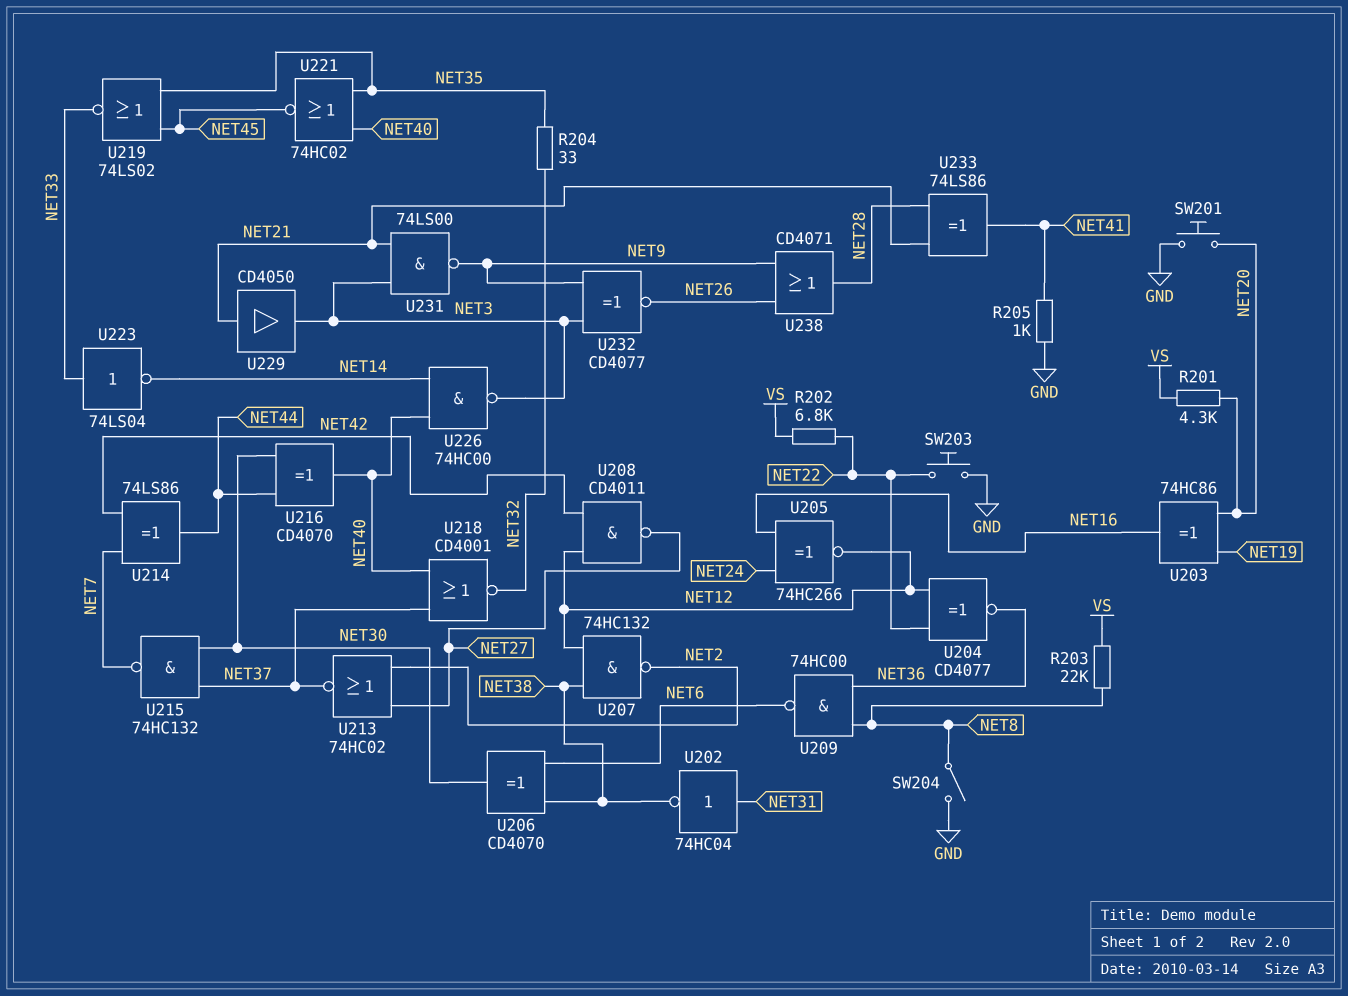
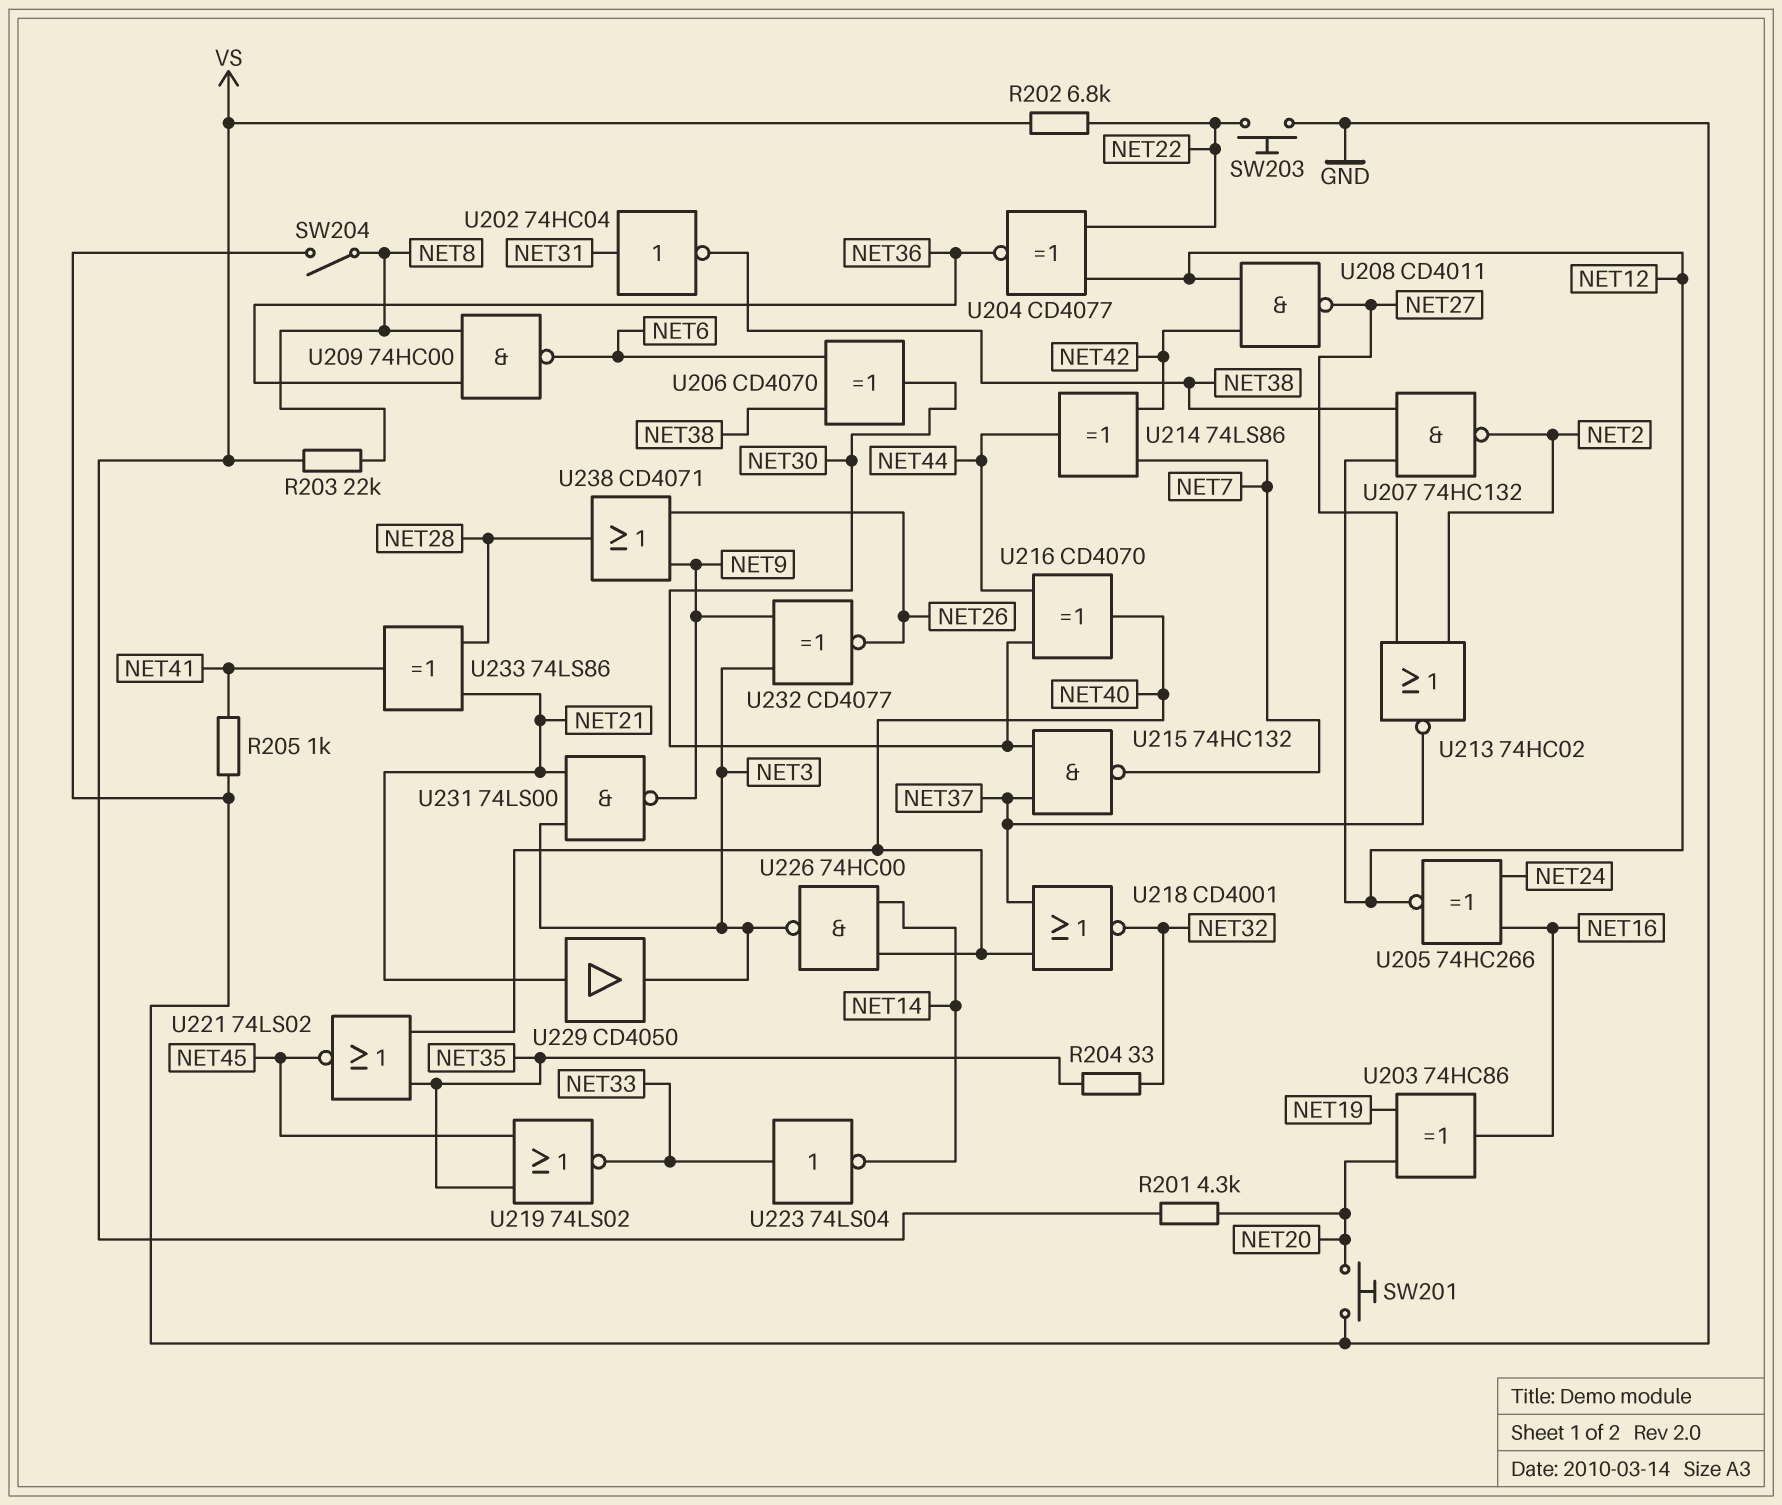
U221: NOR 74HC02 (in NET35, in NET40, out NET45) -> NOR 74LS02 (in NET35, in NET40, out NET45)

